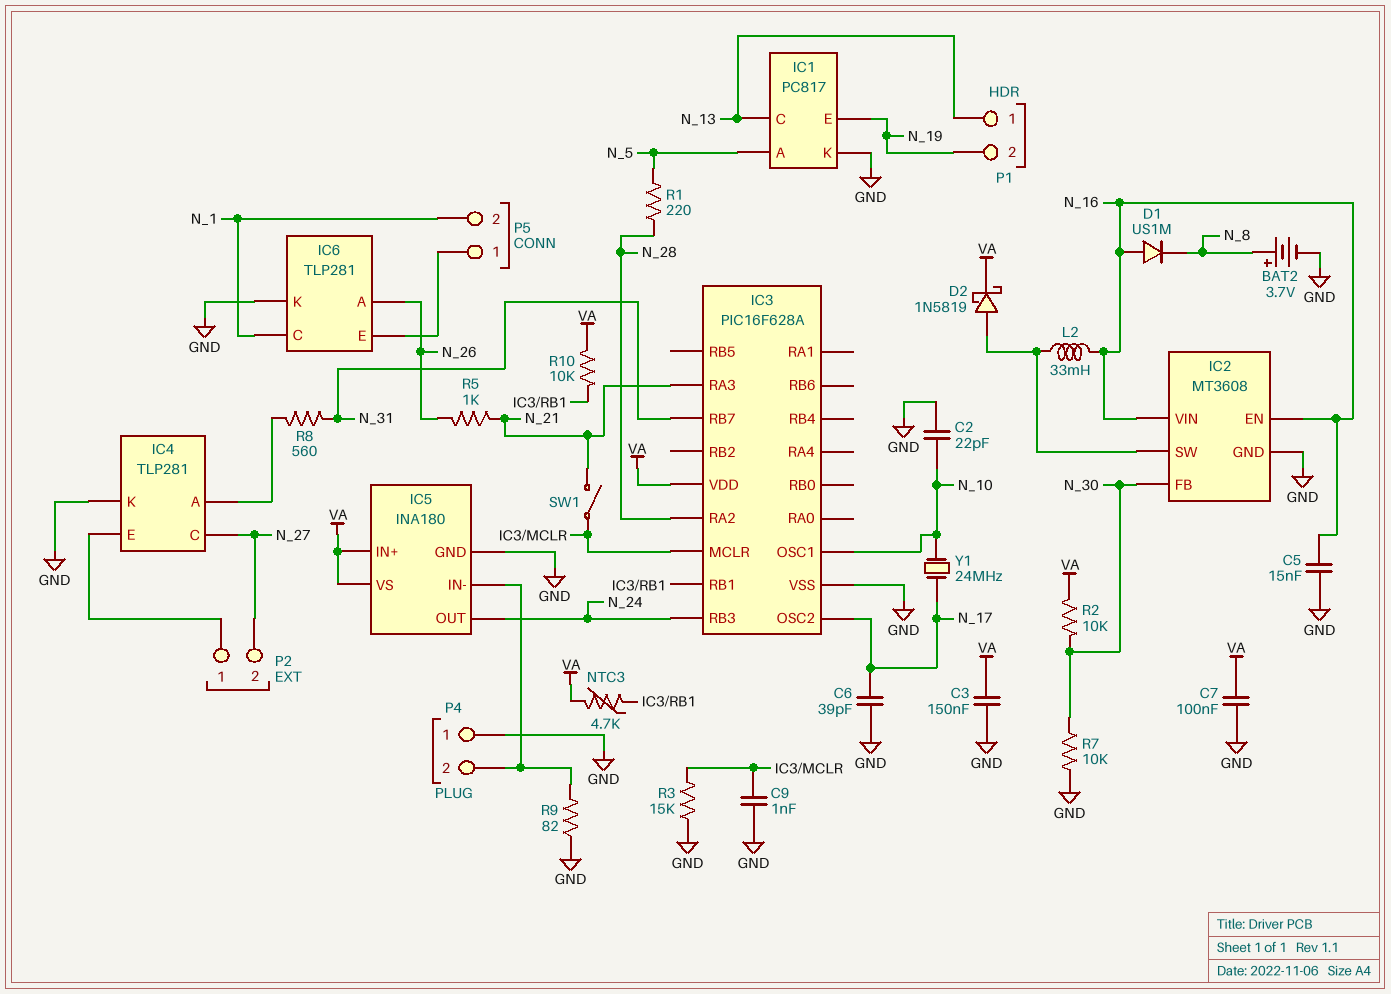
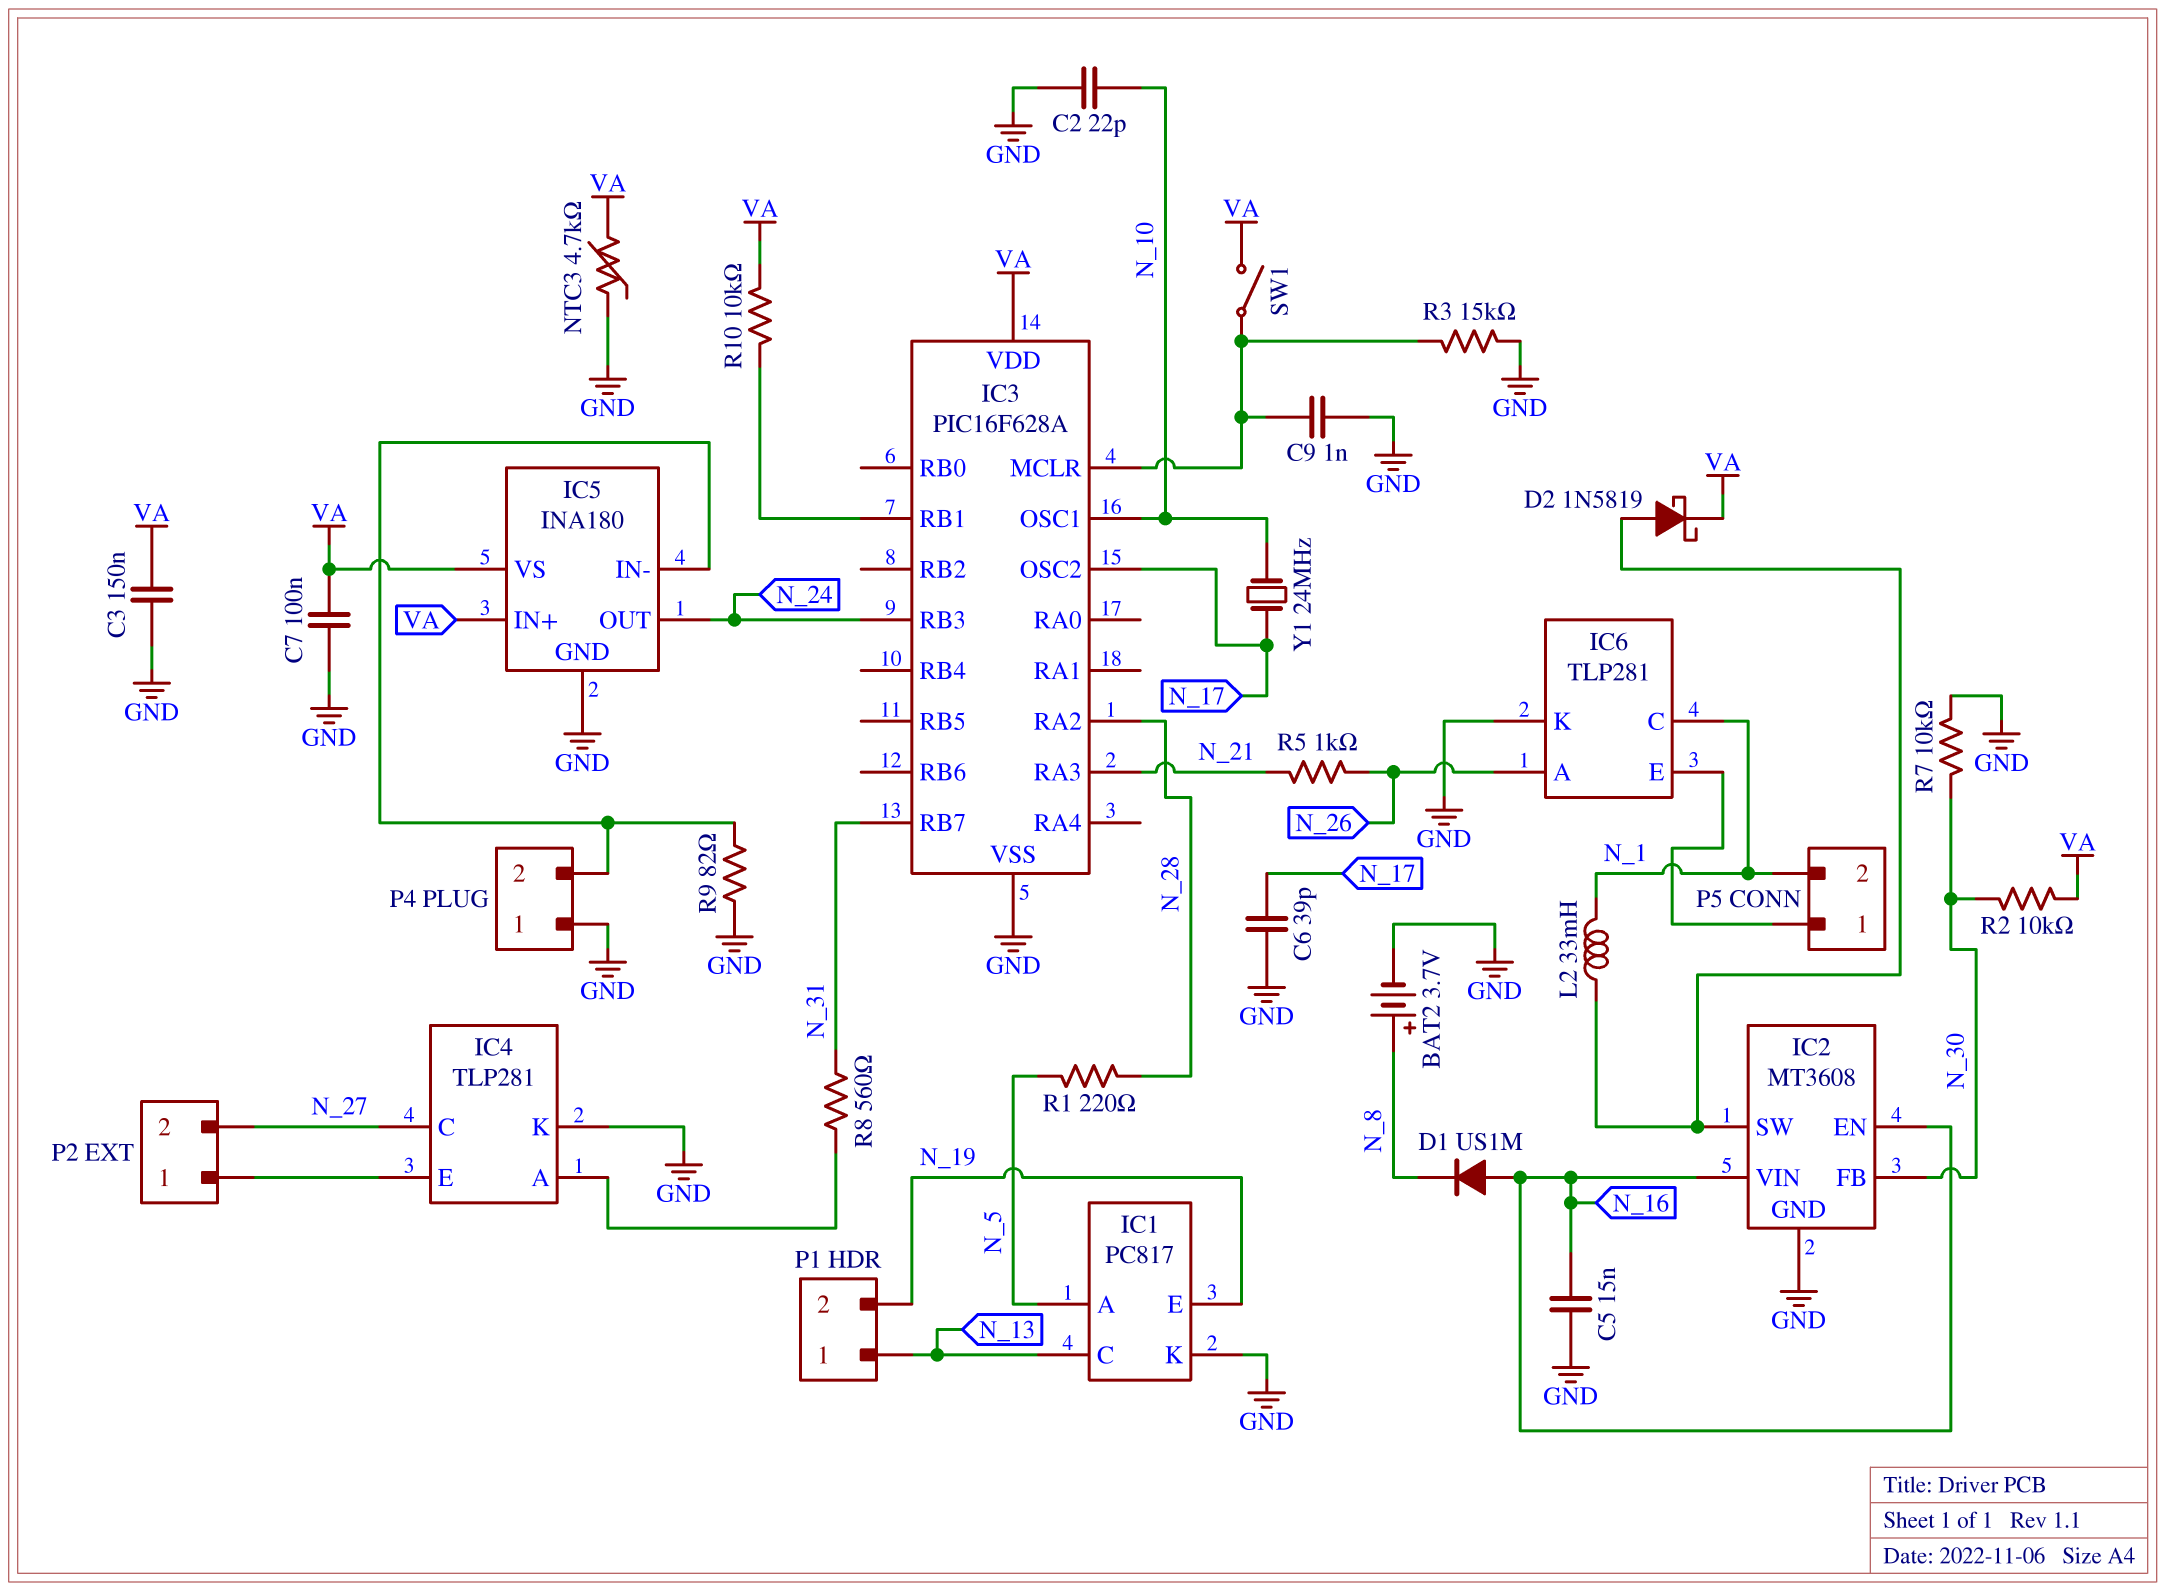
L2: 33mH (IC2/SW, N_16) -> 33mH (IC2/SW, N_1)
NTC3: 4.7k (IC3/RB1, VA) -> 4.7k (GND, VA)
SW1: switch (IC3/MCLR, N_21) -> switch (IC3/MCLR, VA)

